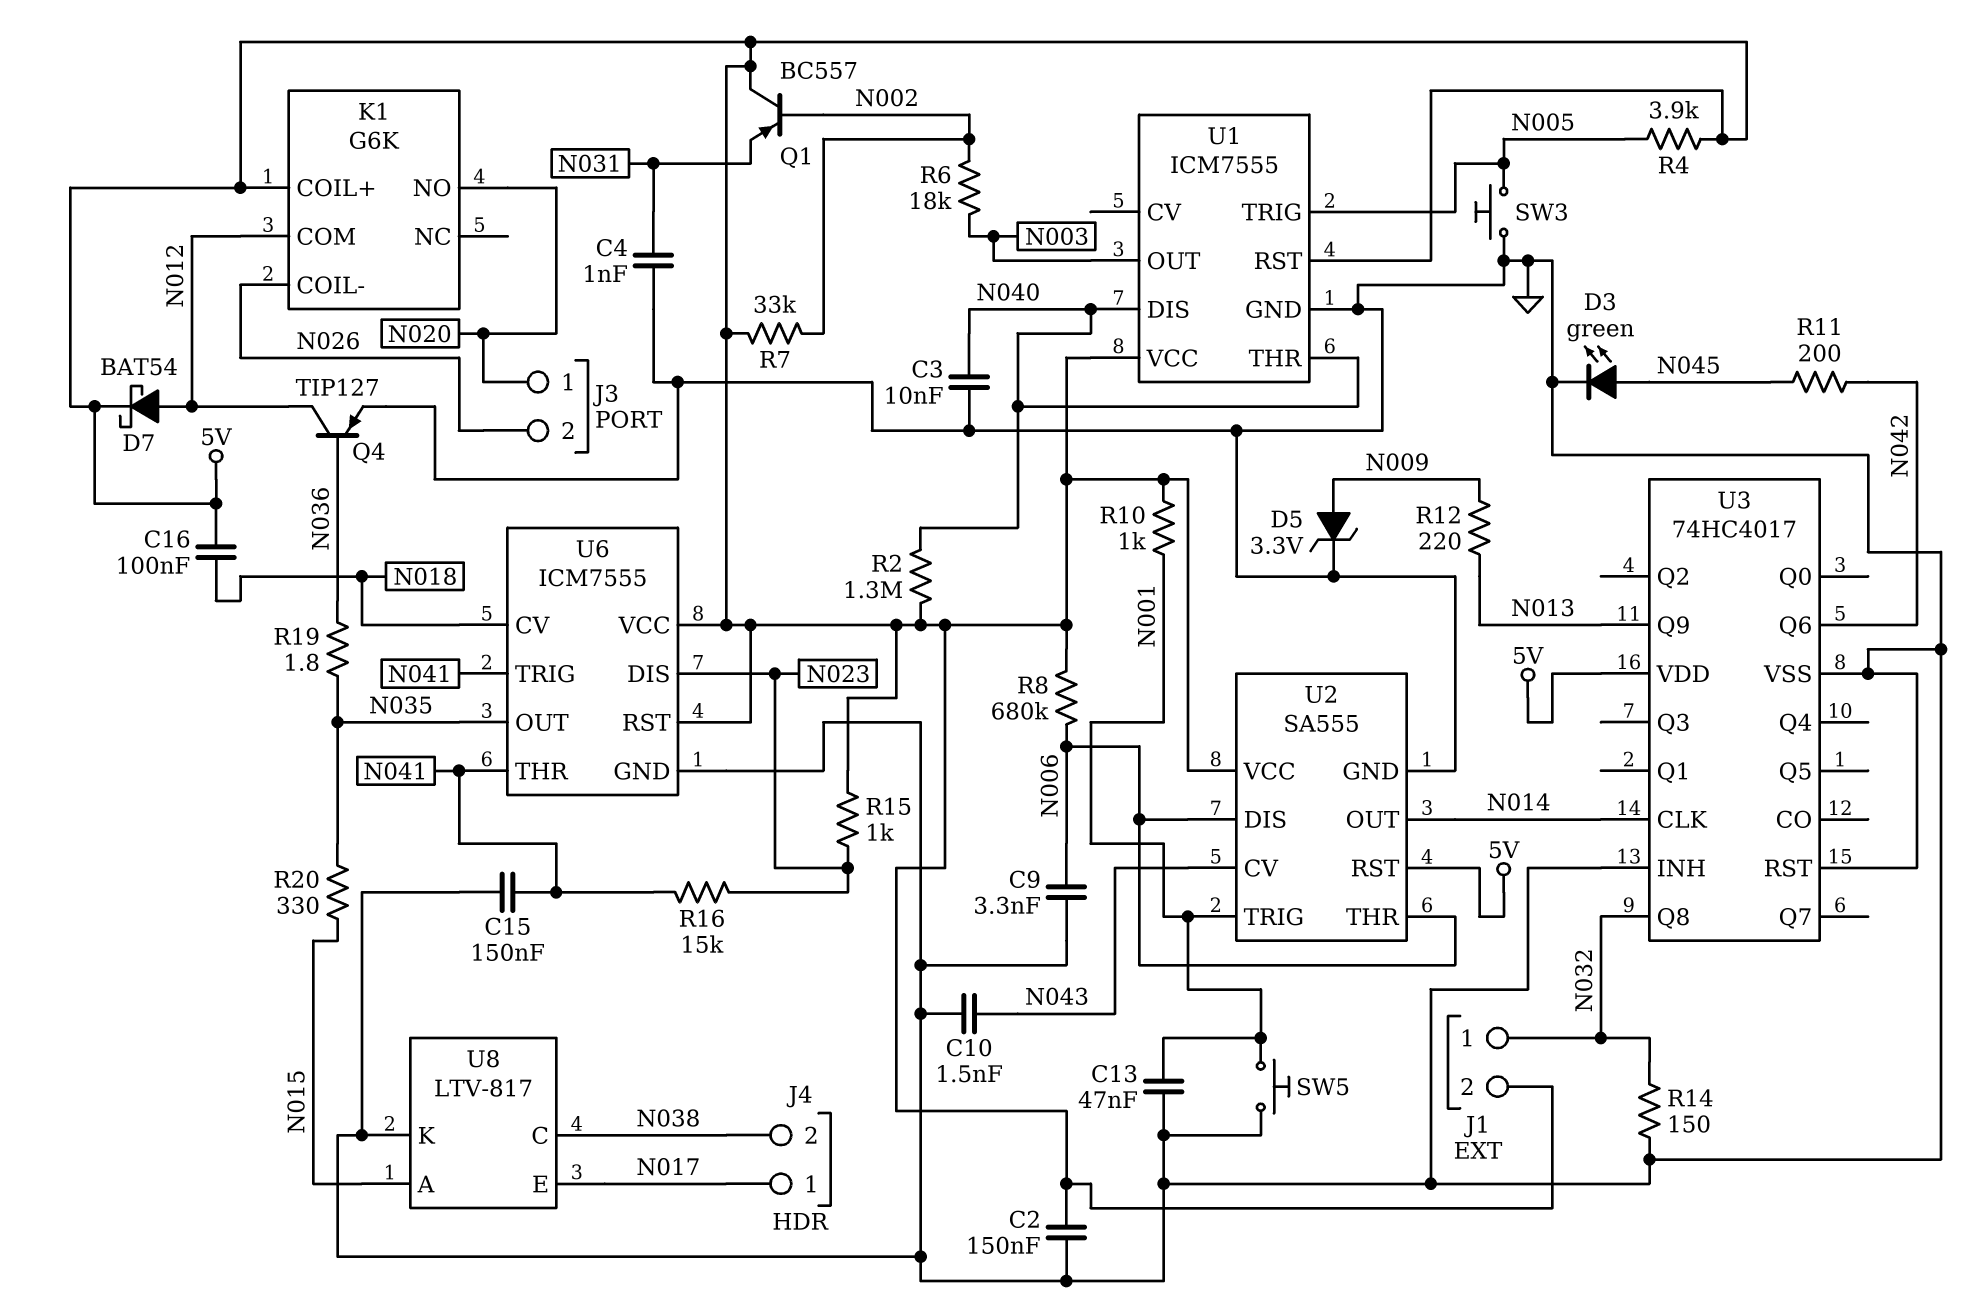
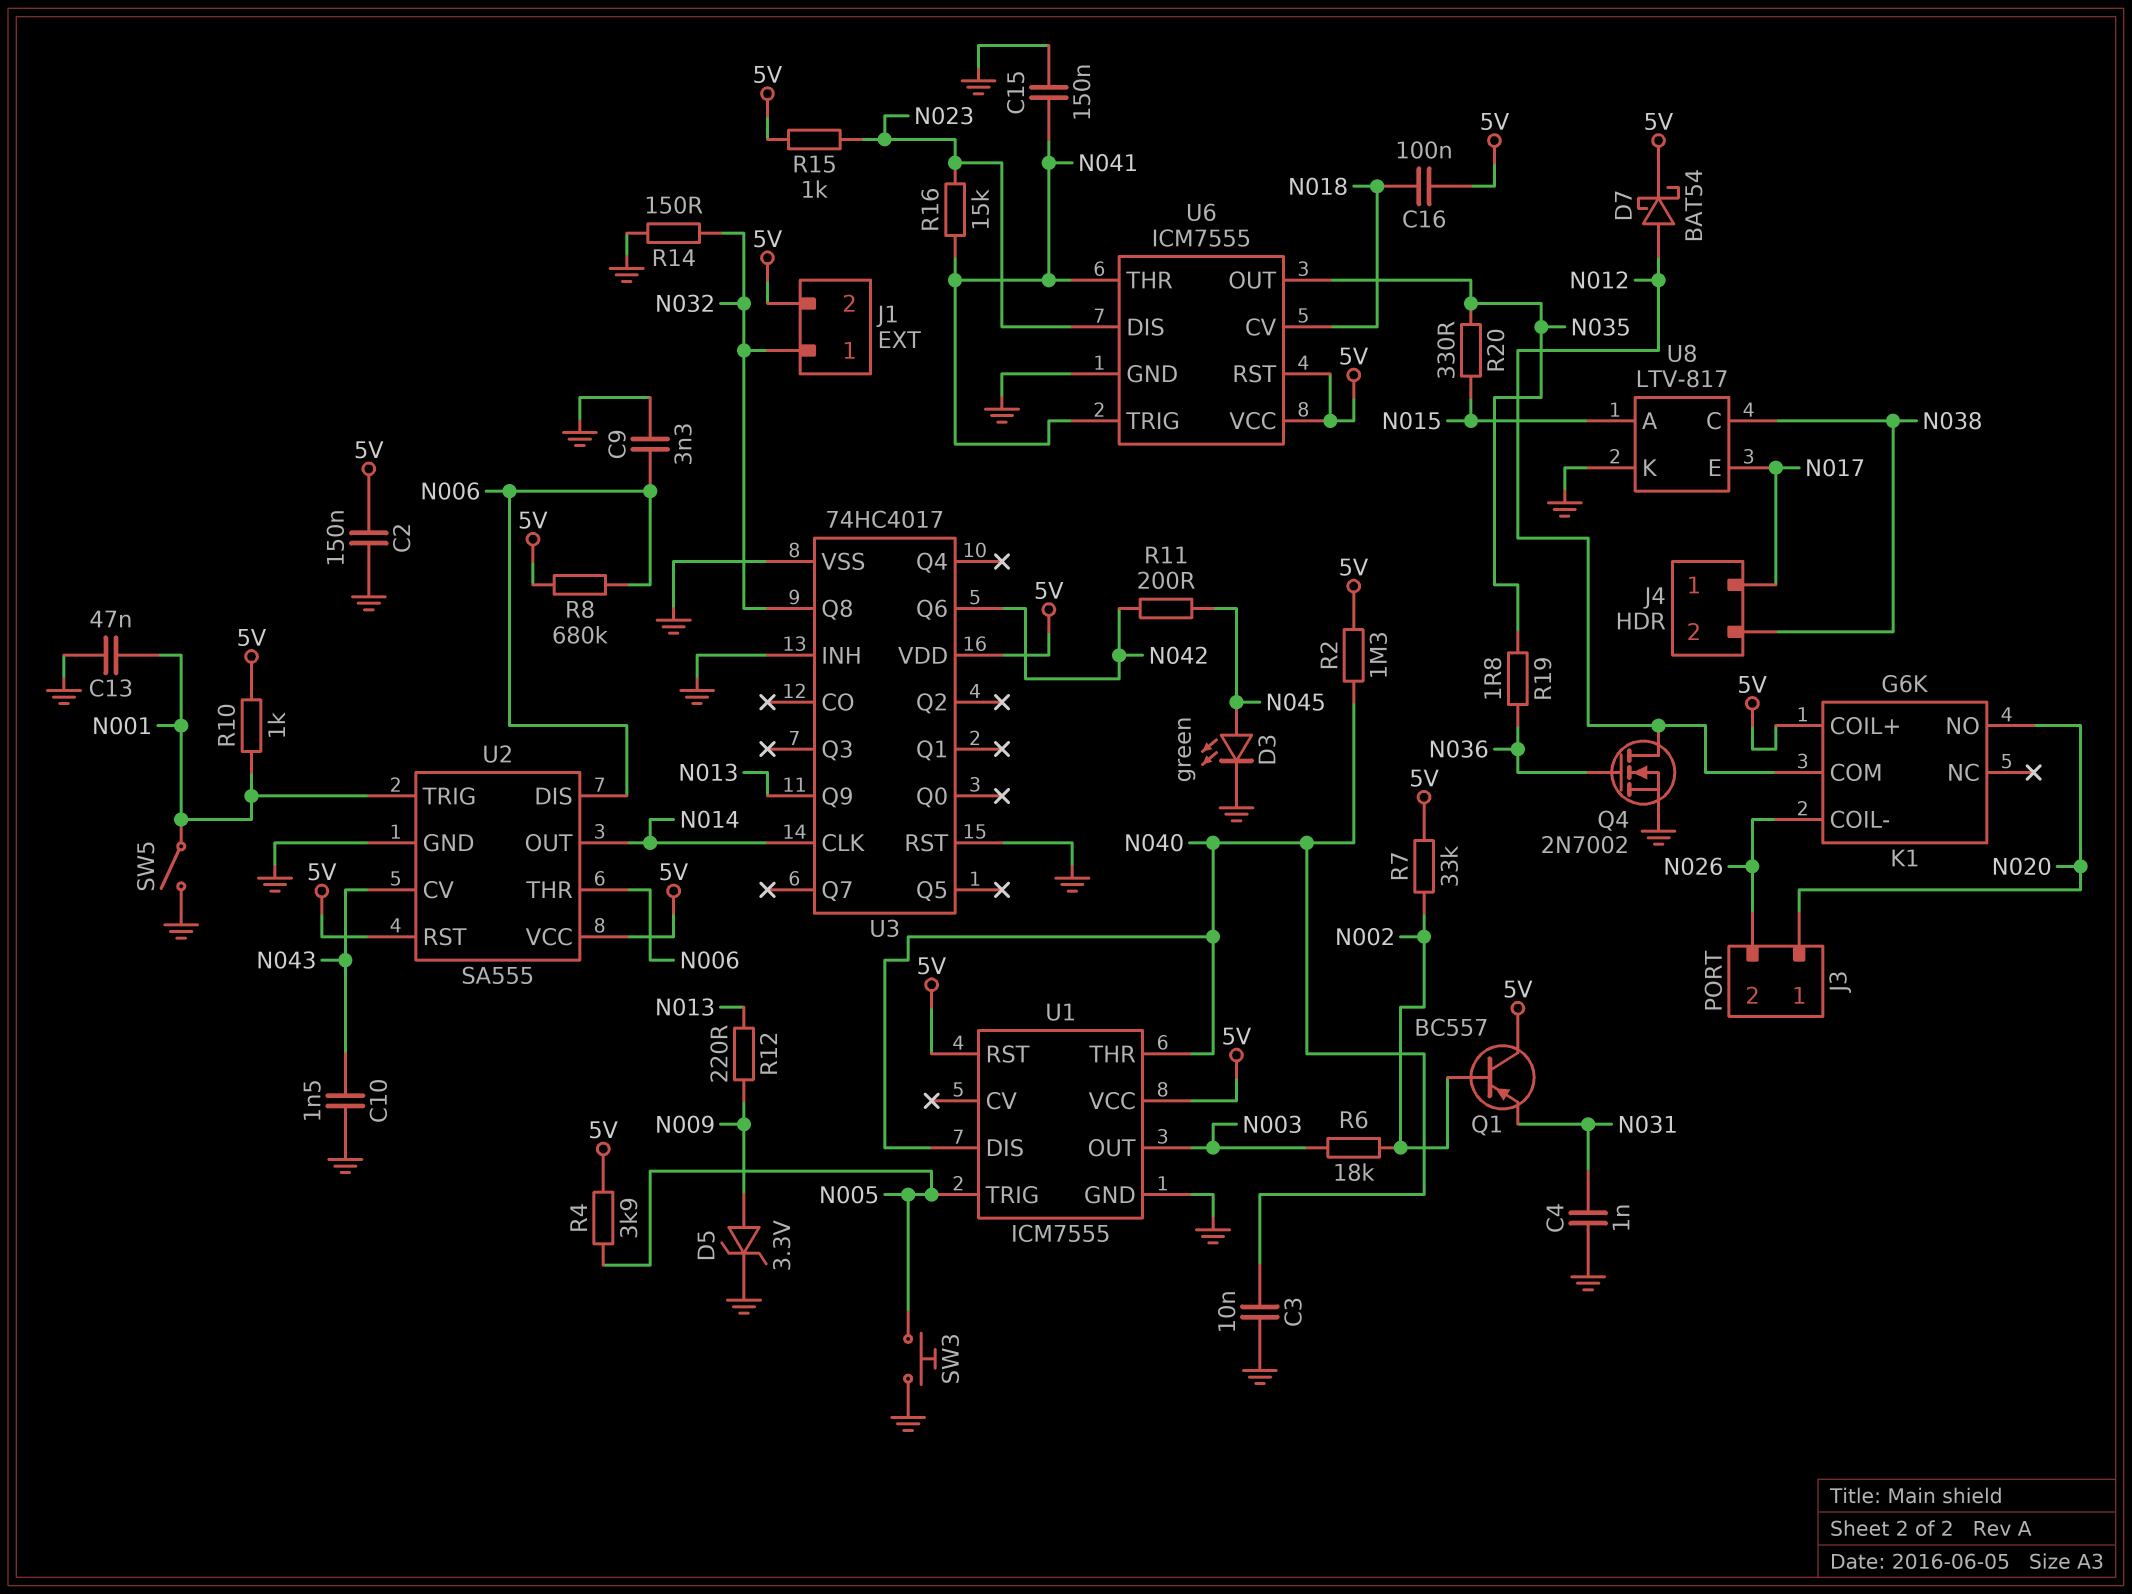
Q4: PNP TIP127 (B N036, C N012, E GND) -> NMOS 2N7002 (G N036, D N012, S GND)
SW5: button (GND, N001) -> switch (GND, N001)

